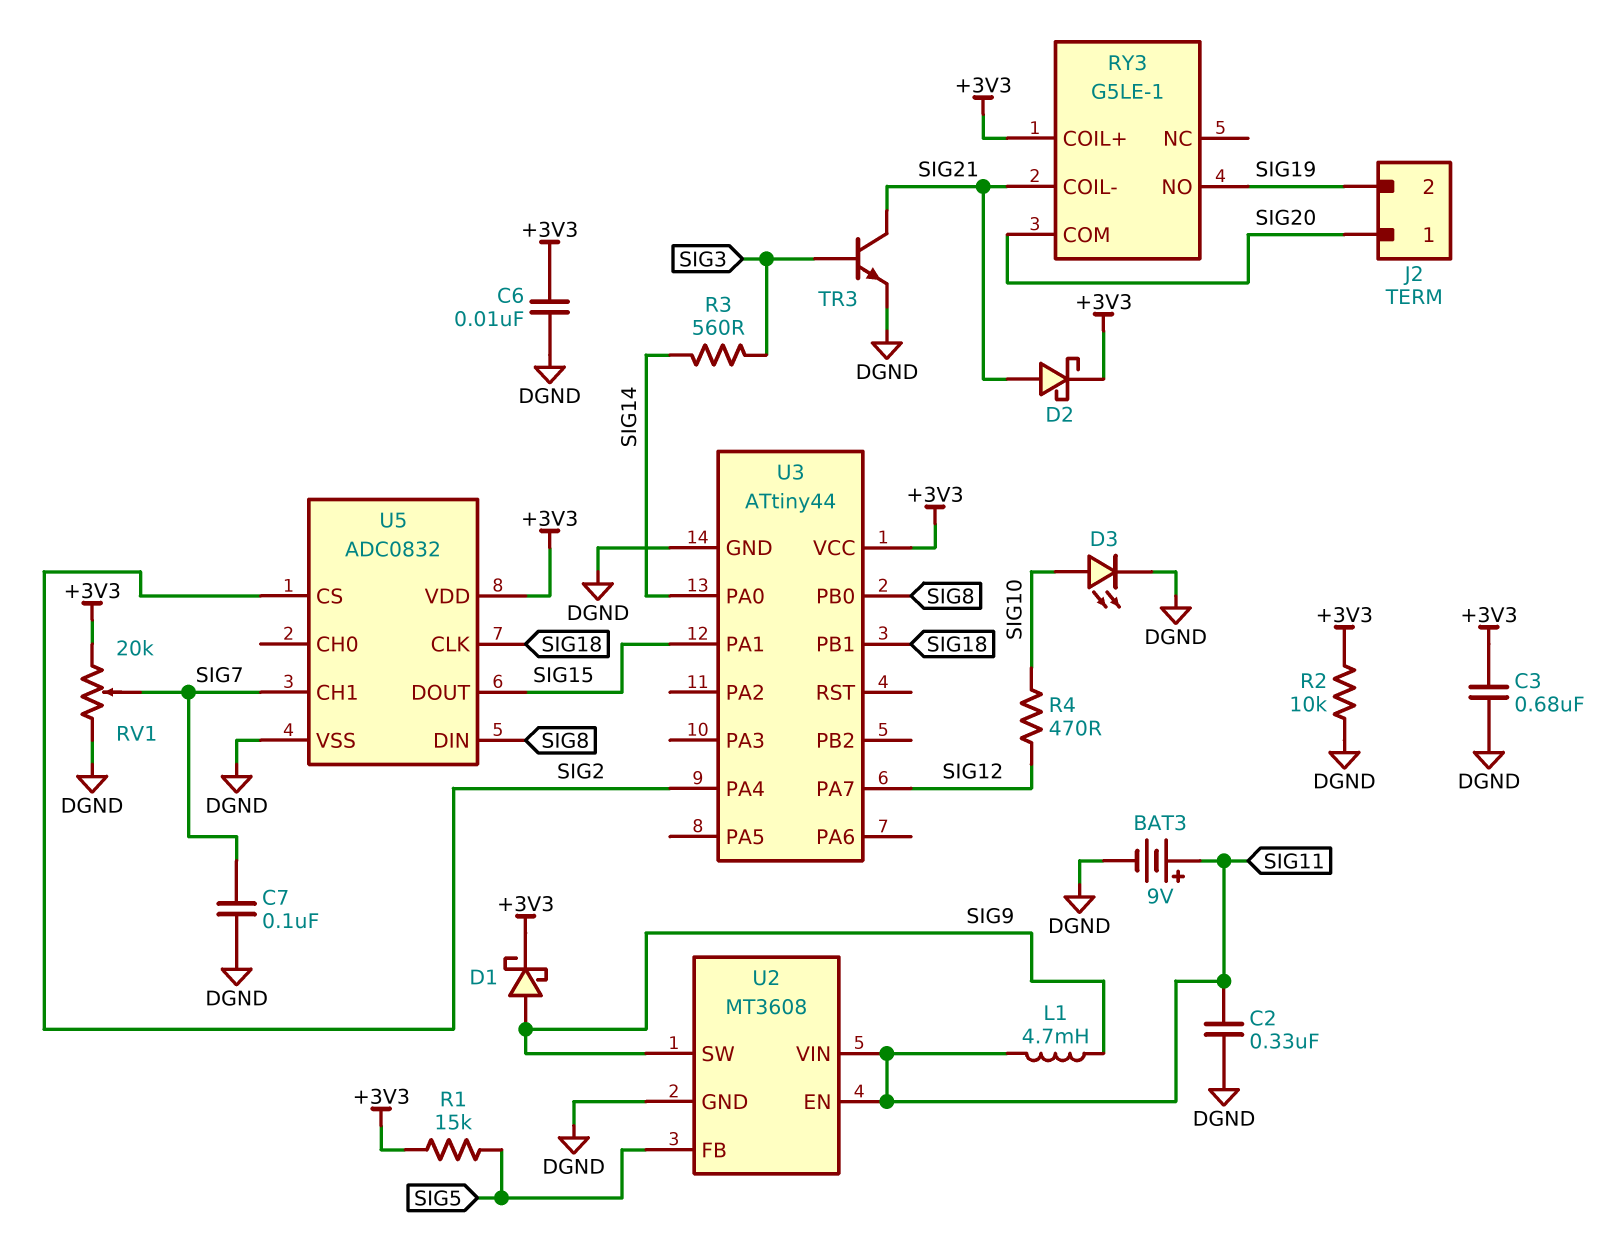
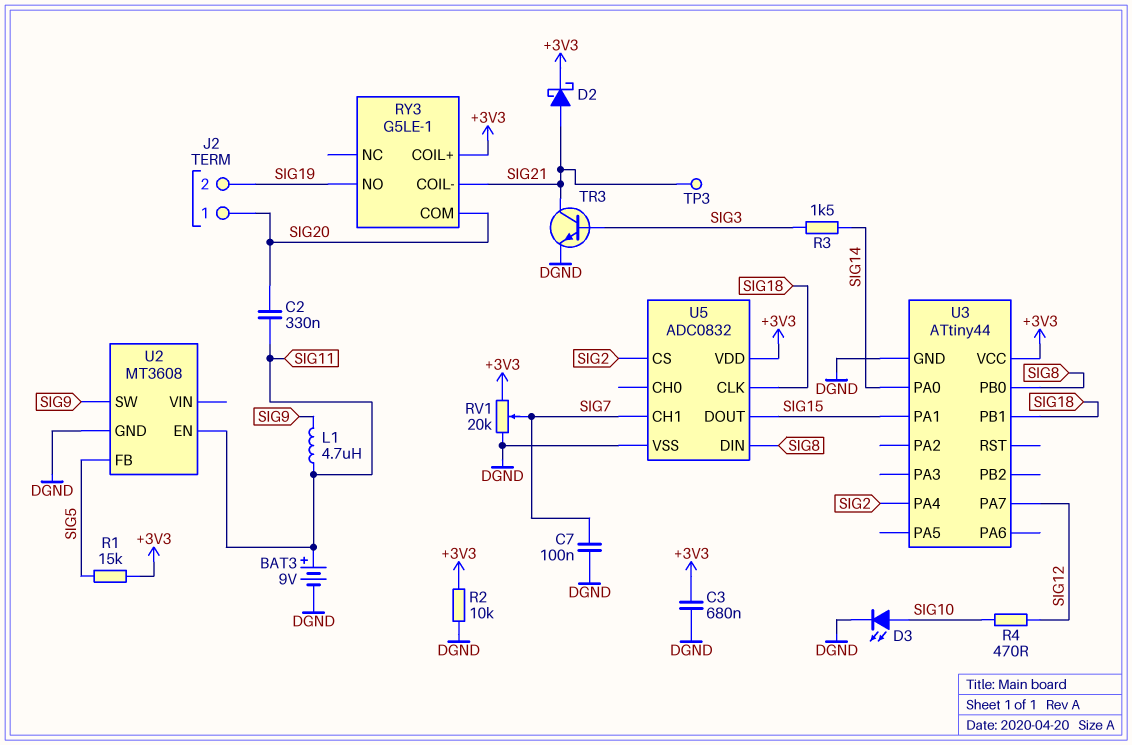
C2: 330nF (DGND, SIG11) -> 330nF (SIG11, SIG20)
C6: 10nF (+3V3, DGND) -> none
D1: schottky (A SIG9, K +3V3) -> none
L1: 4.7mH (SIG9, SIG11) -> 4.7uH (SIG9, SIG11)
R3: 560 (SIG3, SIG14) -> 1.5k (SIG3, SIG14)
TP3: none -> test point (SIG21)
U2 pin VIN: SIG11 -> none

